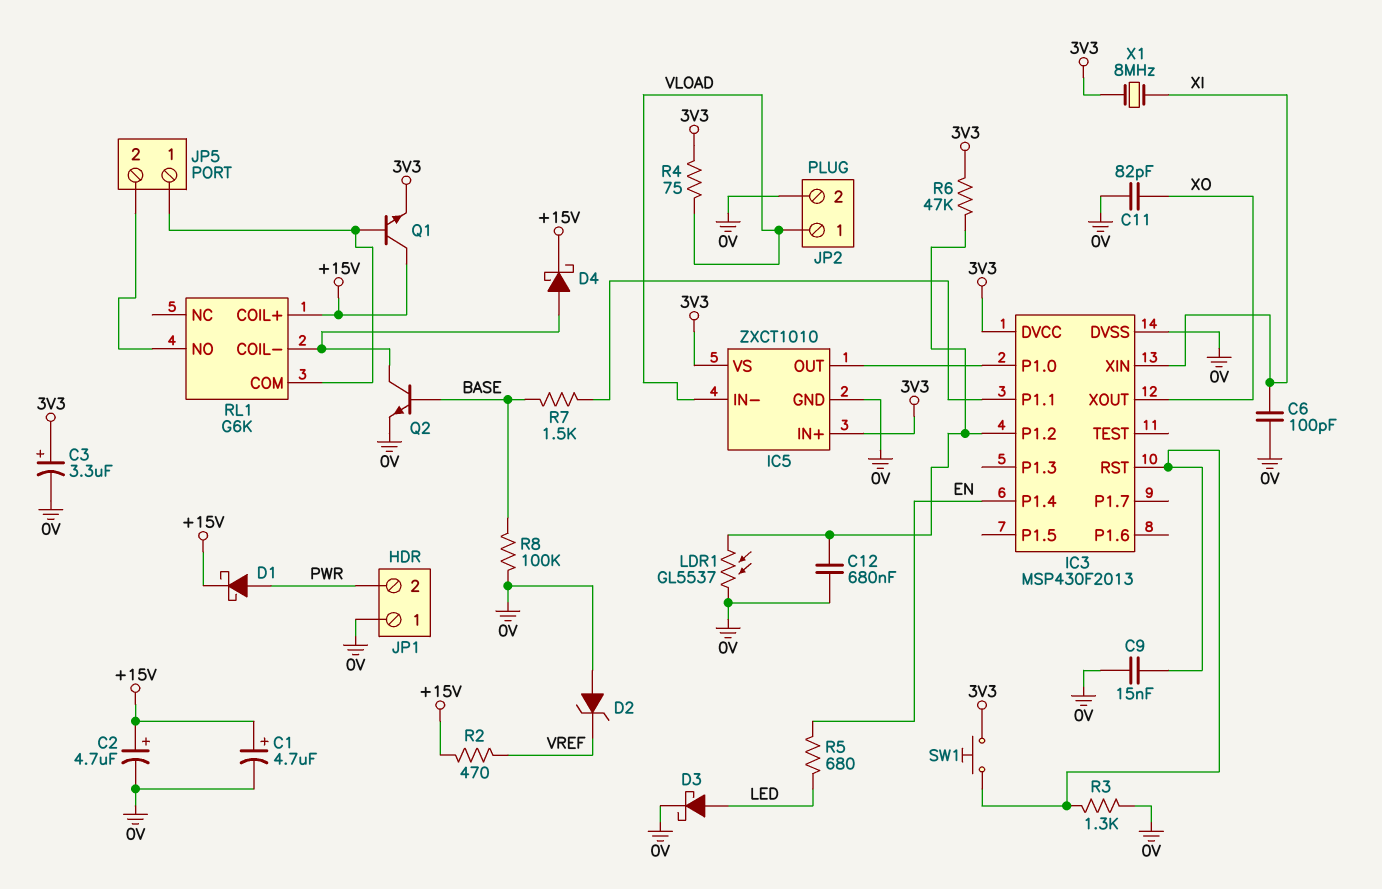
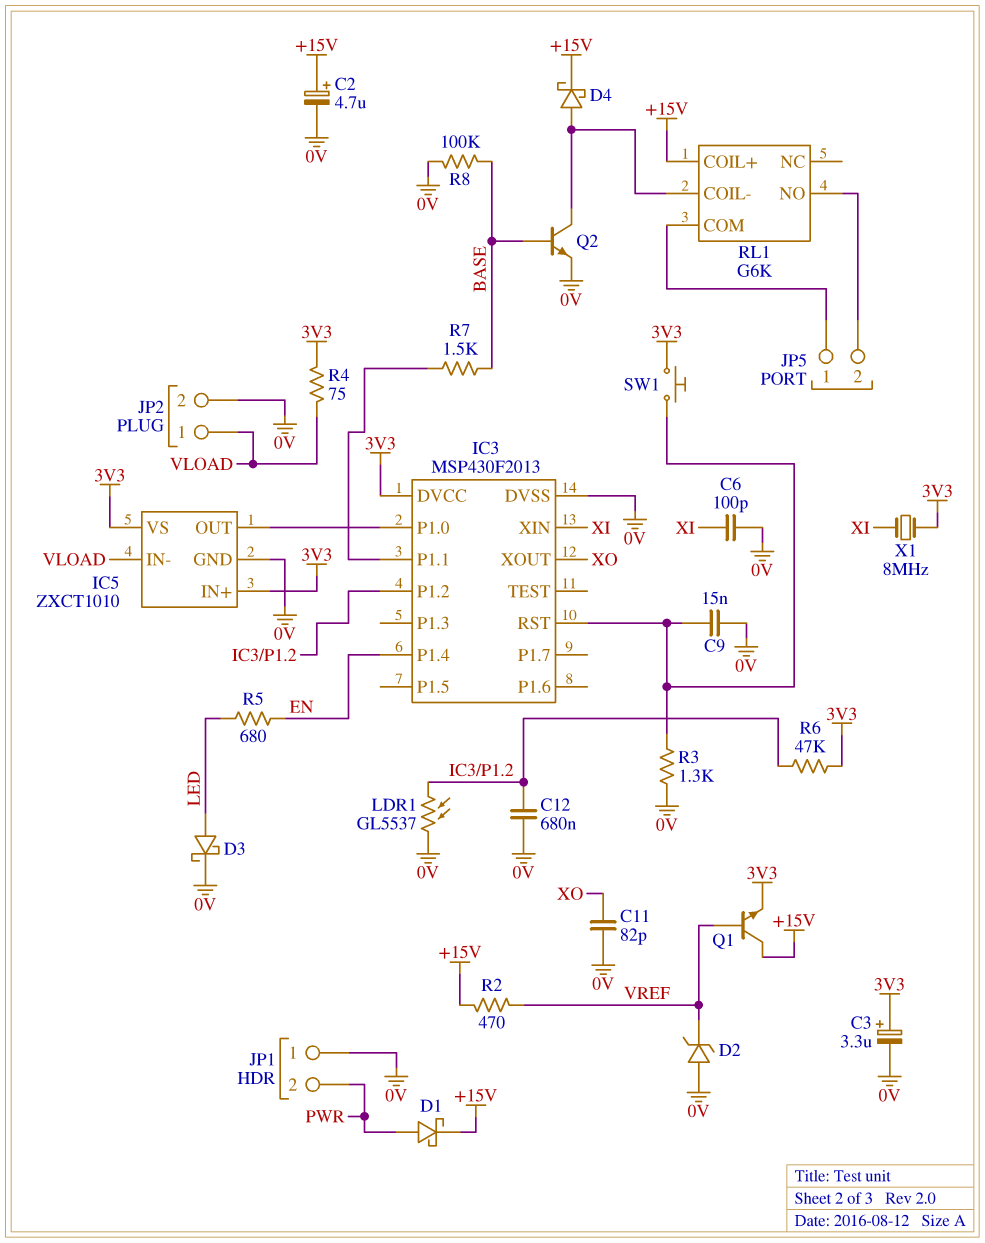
C1: 4.7uF (plus +15V, minus 0V) -> none
Q1: NPN (B JP5/1, C +15V, E 3V3) -> NPN (B VREF, C +15V, E 3V3)

